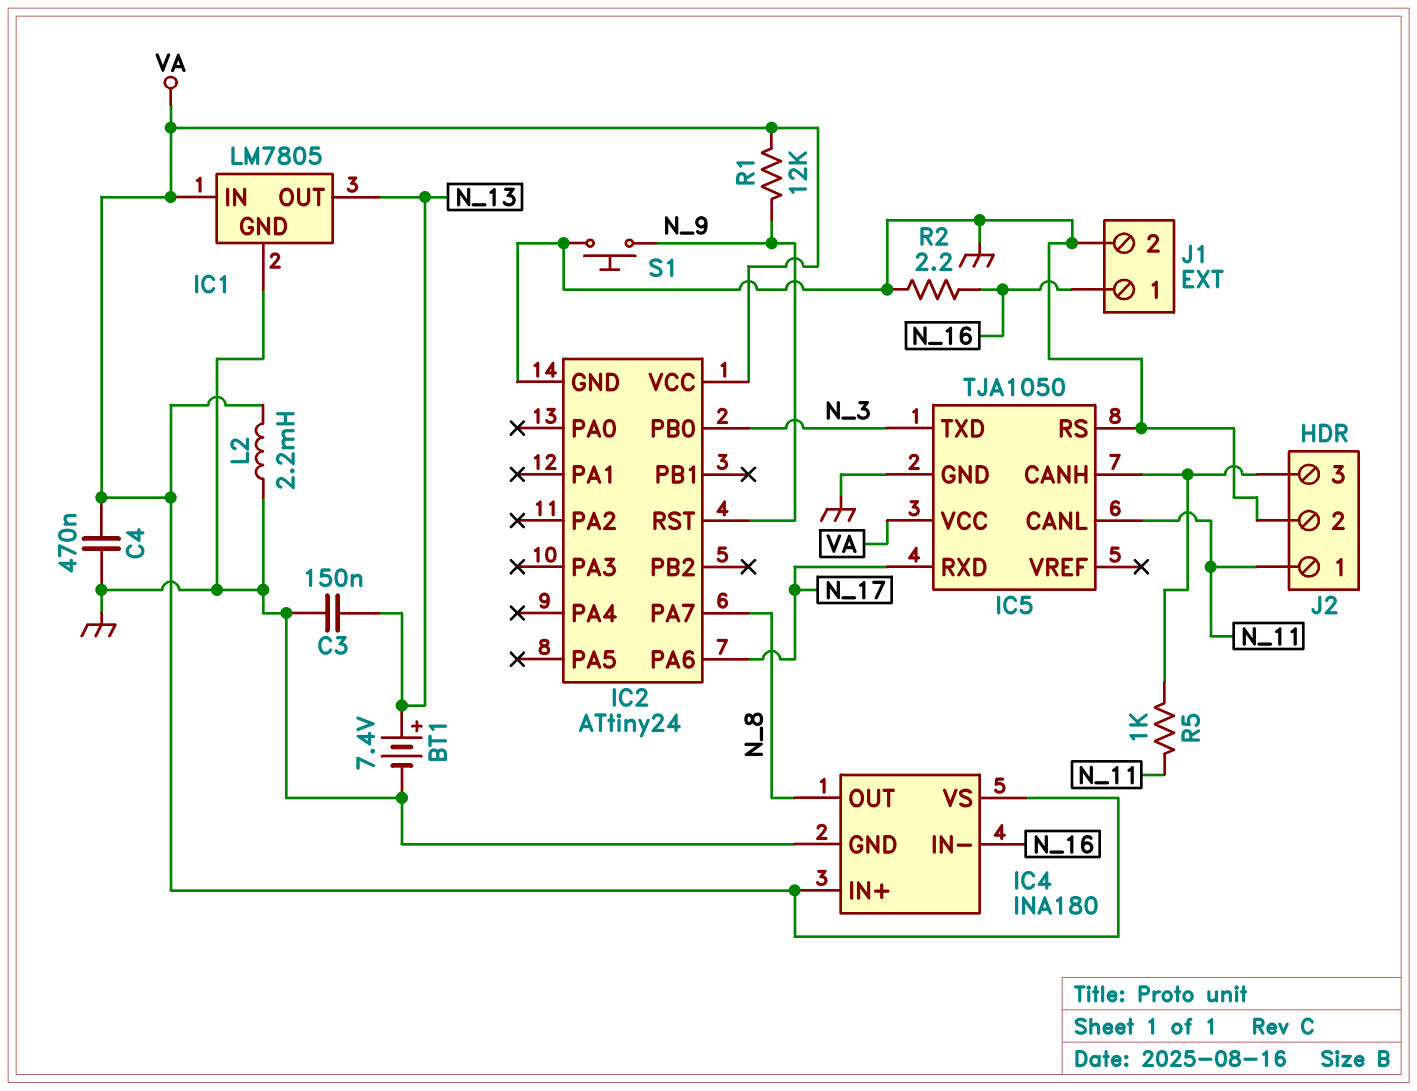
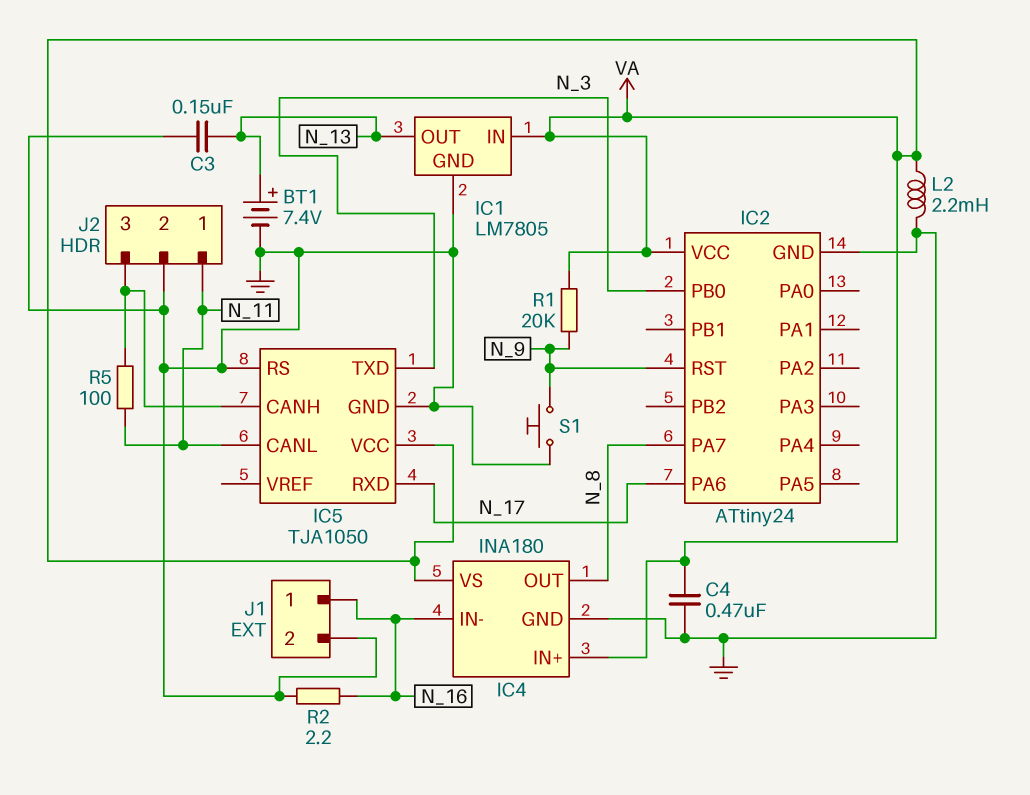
R1: 12k (N_9, VA) -> 20k (N_9, VA)
R5: 1k (IC5/CANH, N_11) -> 100 (IC5/CANH, N_11)

